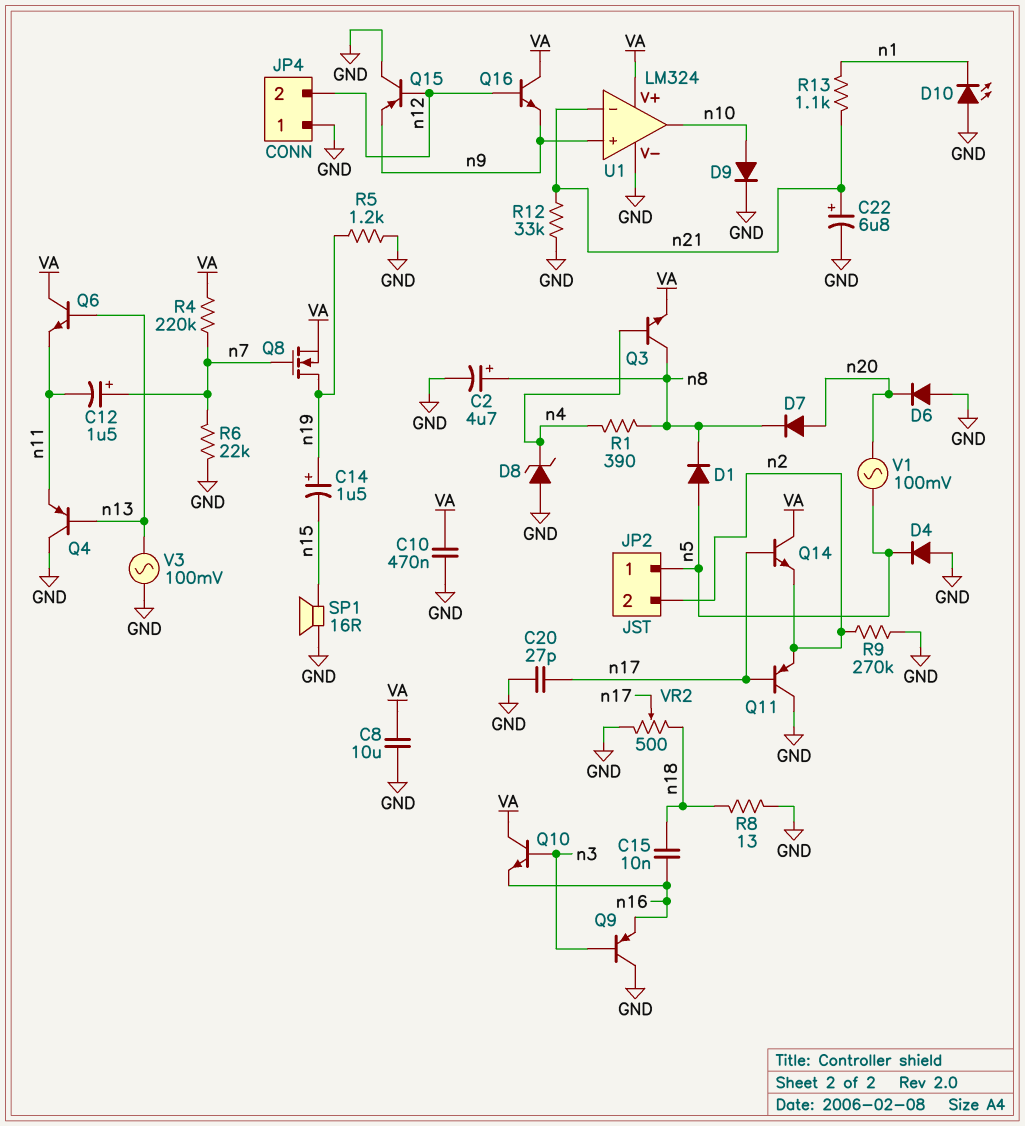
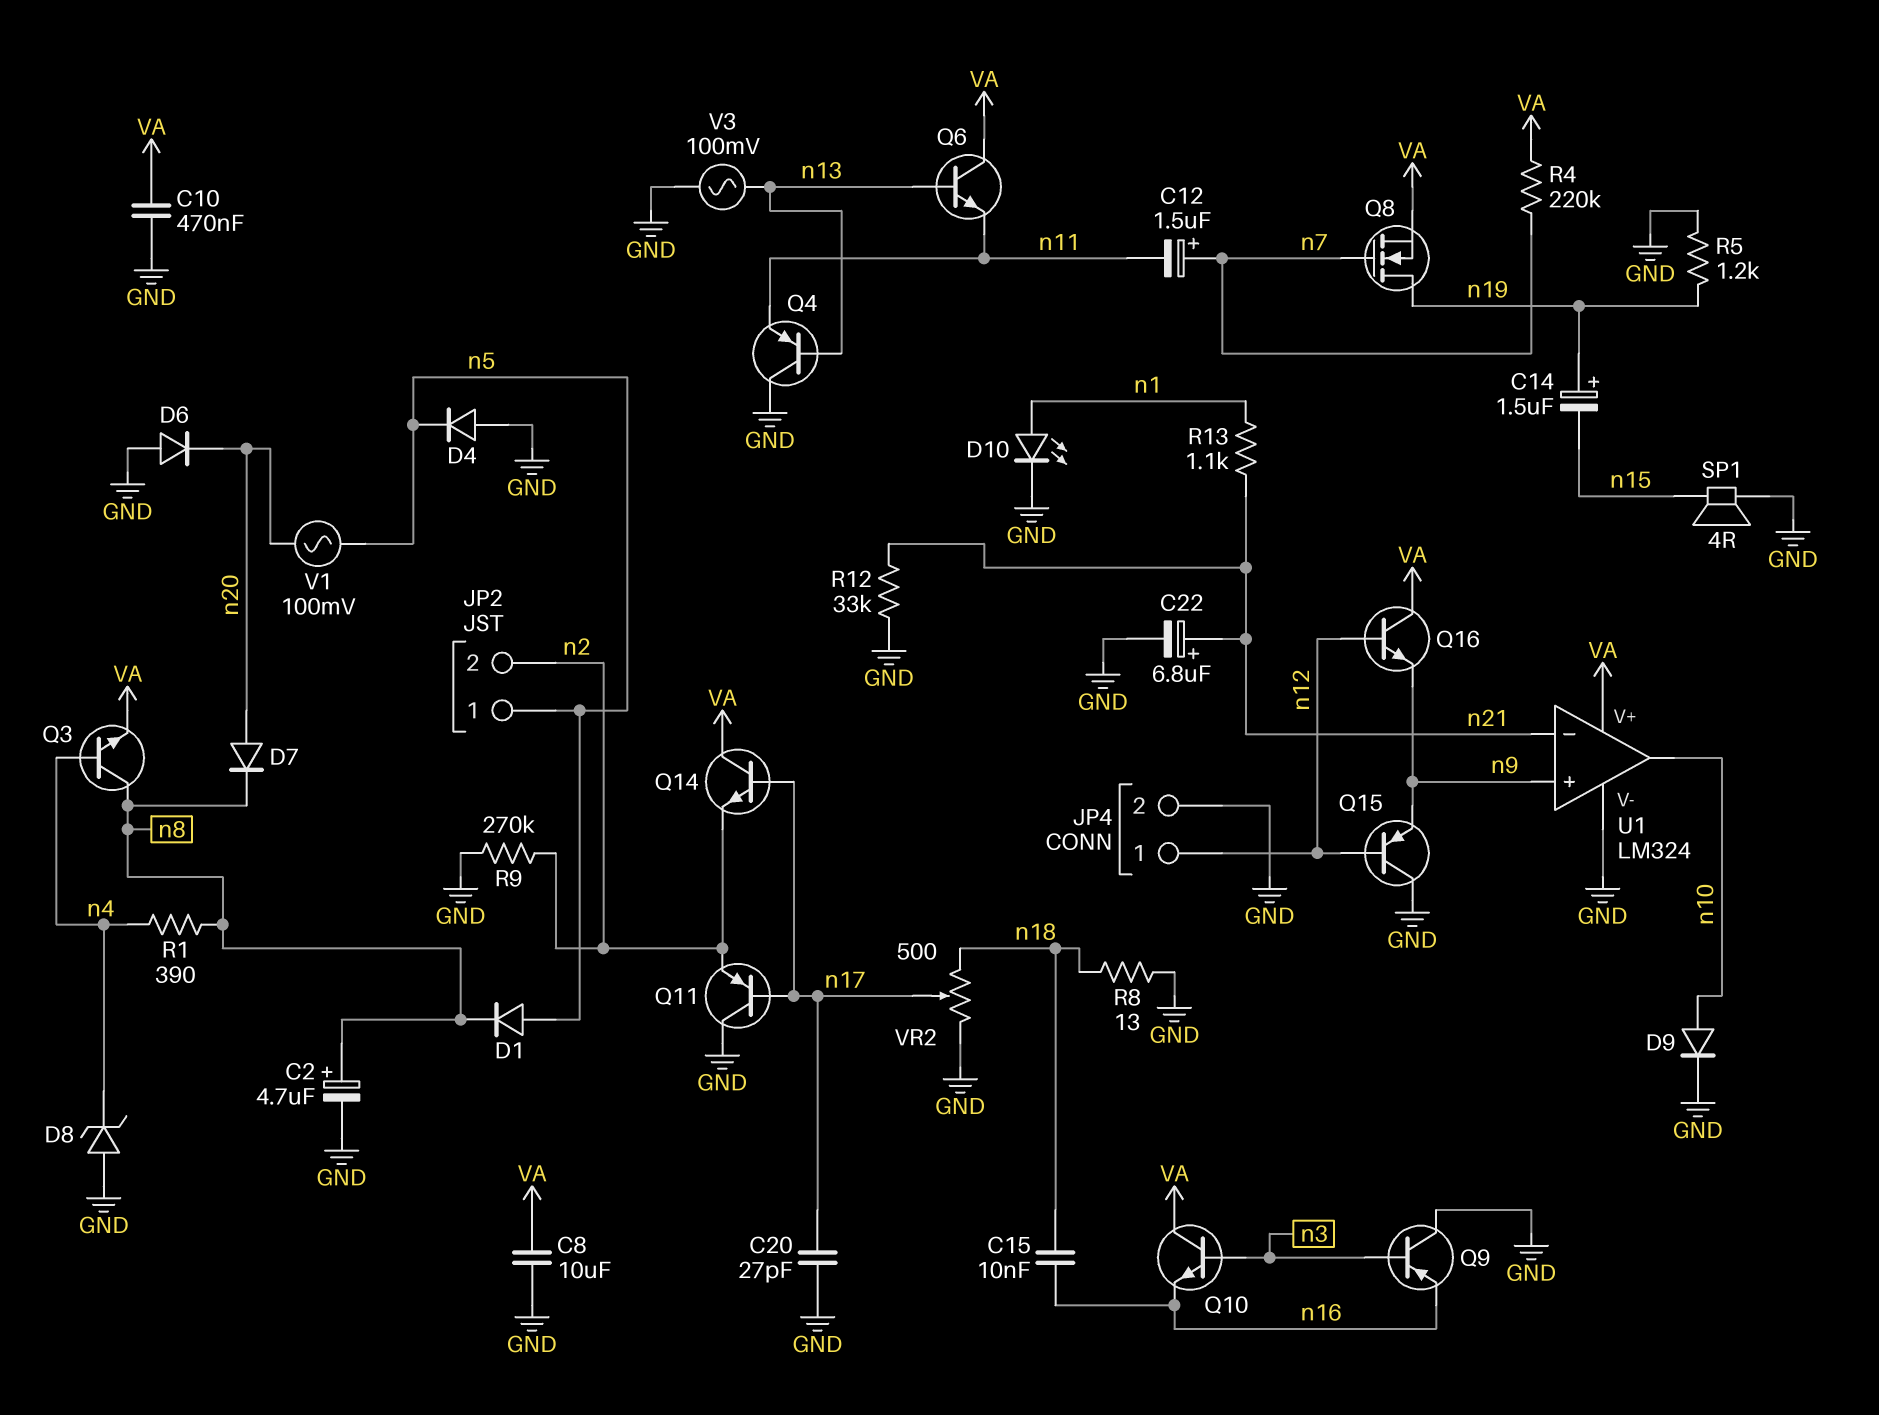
D10: LED (A GND, K n1) -> LED (A n1, K GND)
JP4 pin 1: GND -> n12
JP4 pin 2: n12 -> GND
R6: 22k (GND, n7) -> none
SP1: speaker 16R (GND, n15) -> speaker 4R (GND, n15)

